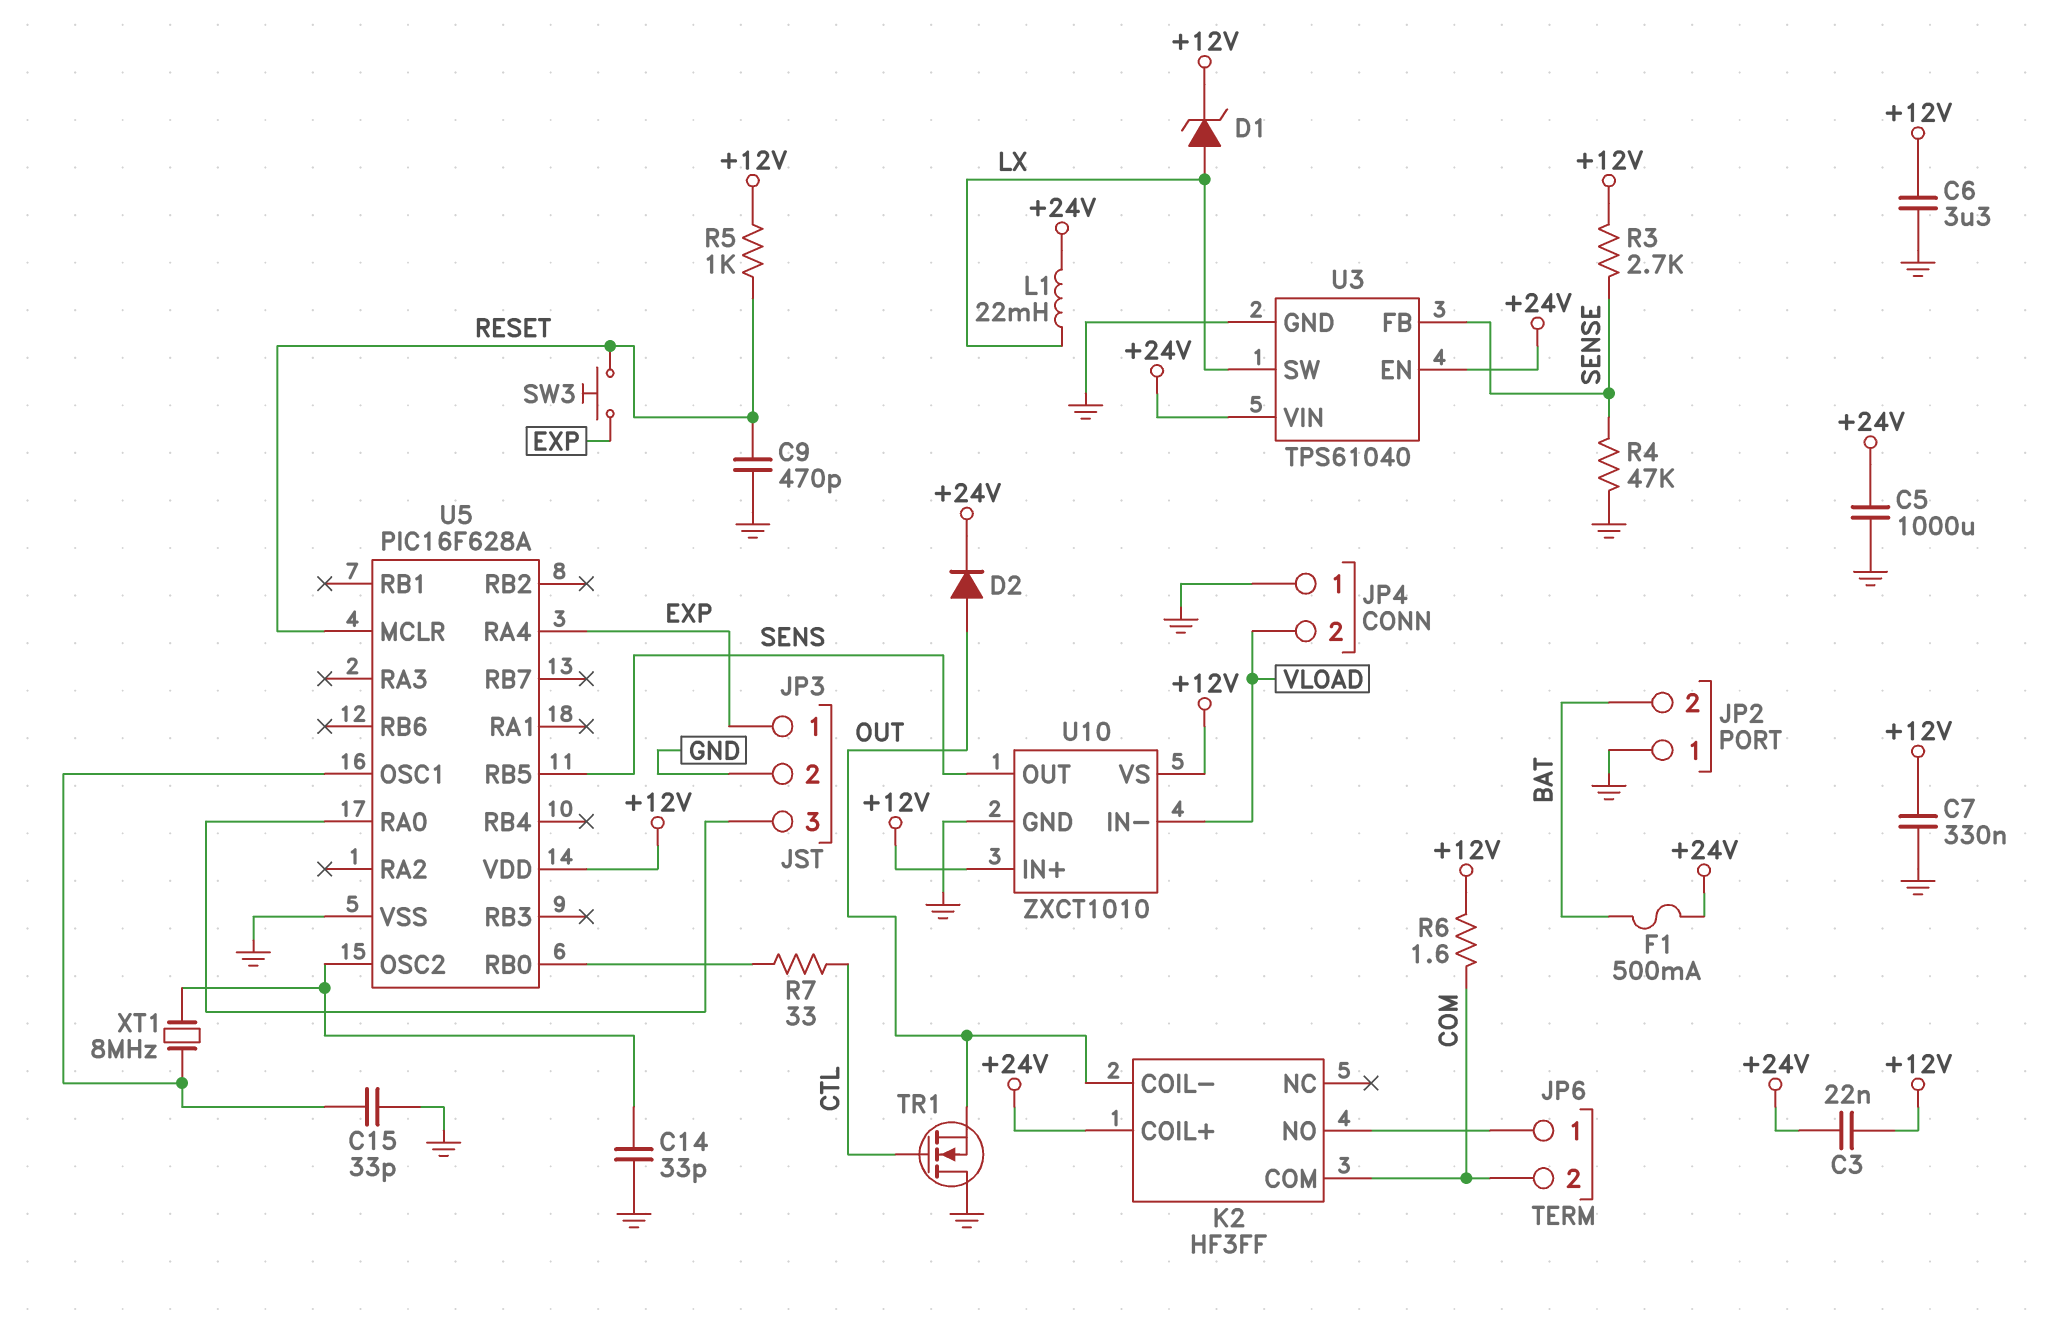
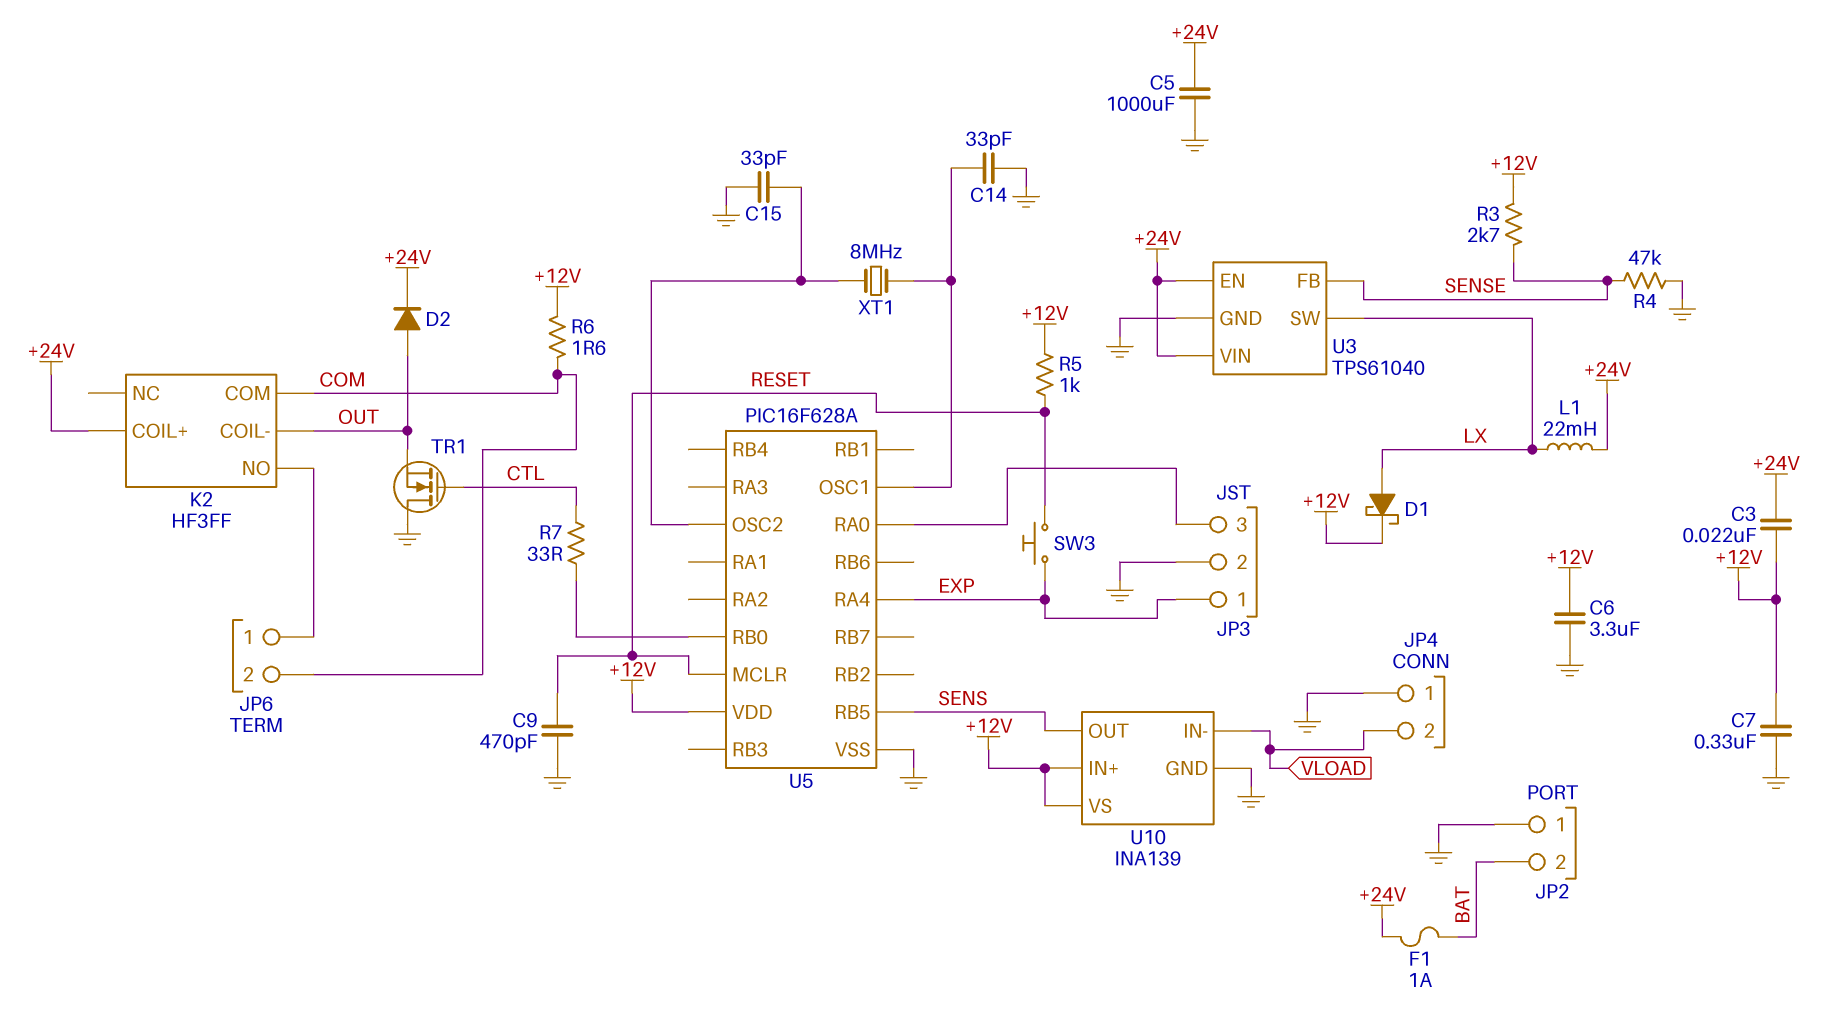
C14: 33pF (GND, U5/OSC2) -> 33pF (GND, U5/OSC1)
C15: 33pF (GND, U5/OSC1) -> 33pF (GND, U5/OSC2)
D1: zener (A LX, K +12V) -> schottky (A LX, K +12V)
F1: 500mA (+24V, BAT) -> 1A (+24V, BAT)
U10: ZXCT1010 -> INA139

